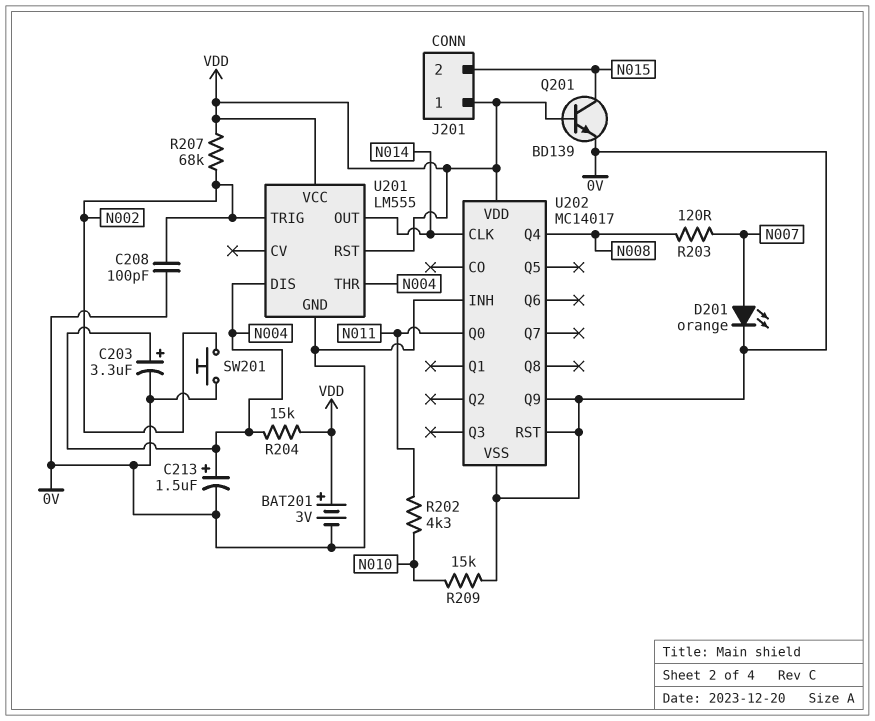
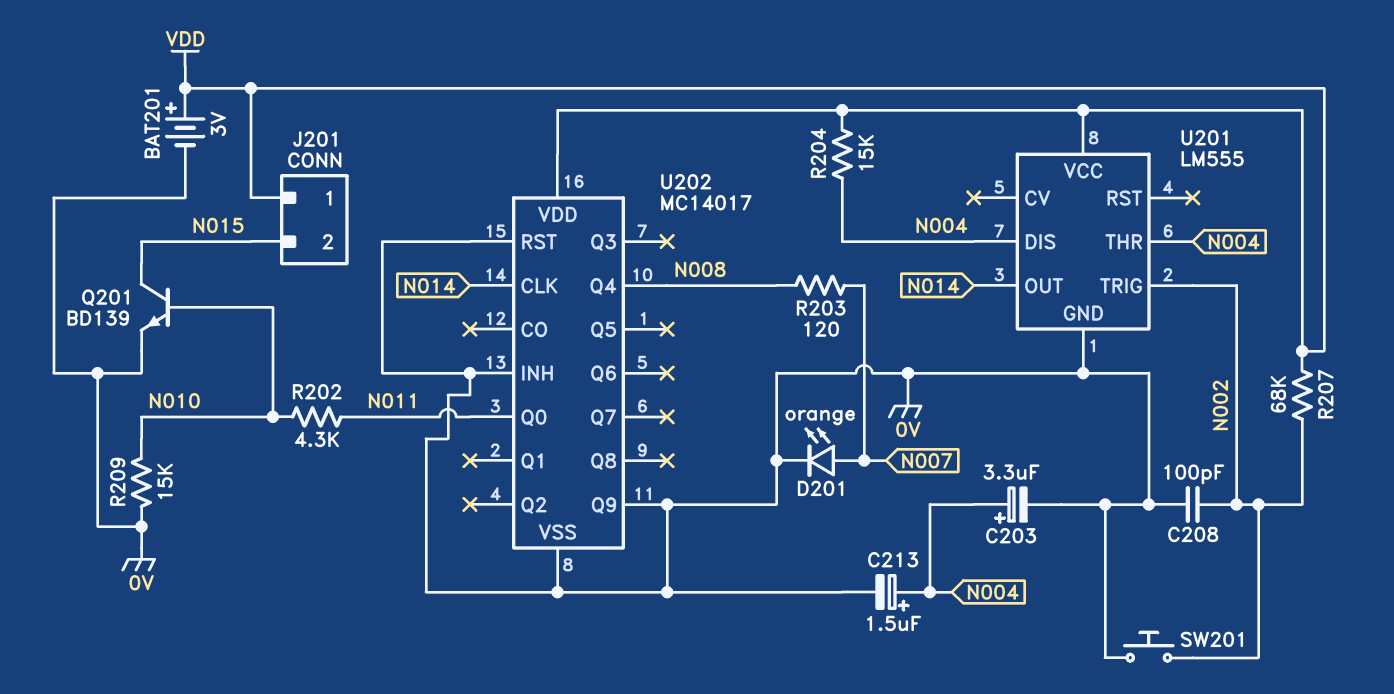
Q201: NPN BD139 (B VDD, C N015, E 0V) -> NPN BD139 (B N010, C N015, E 0V)
U201 pin RST: VDD -> none

